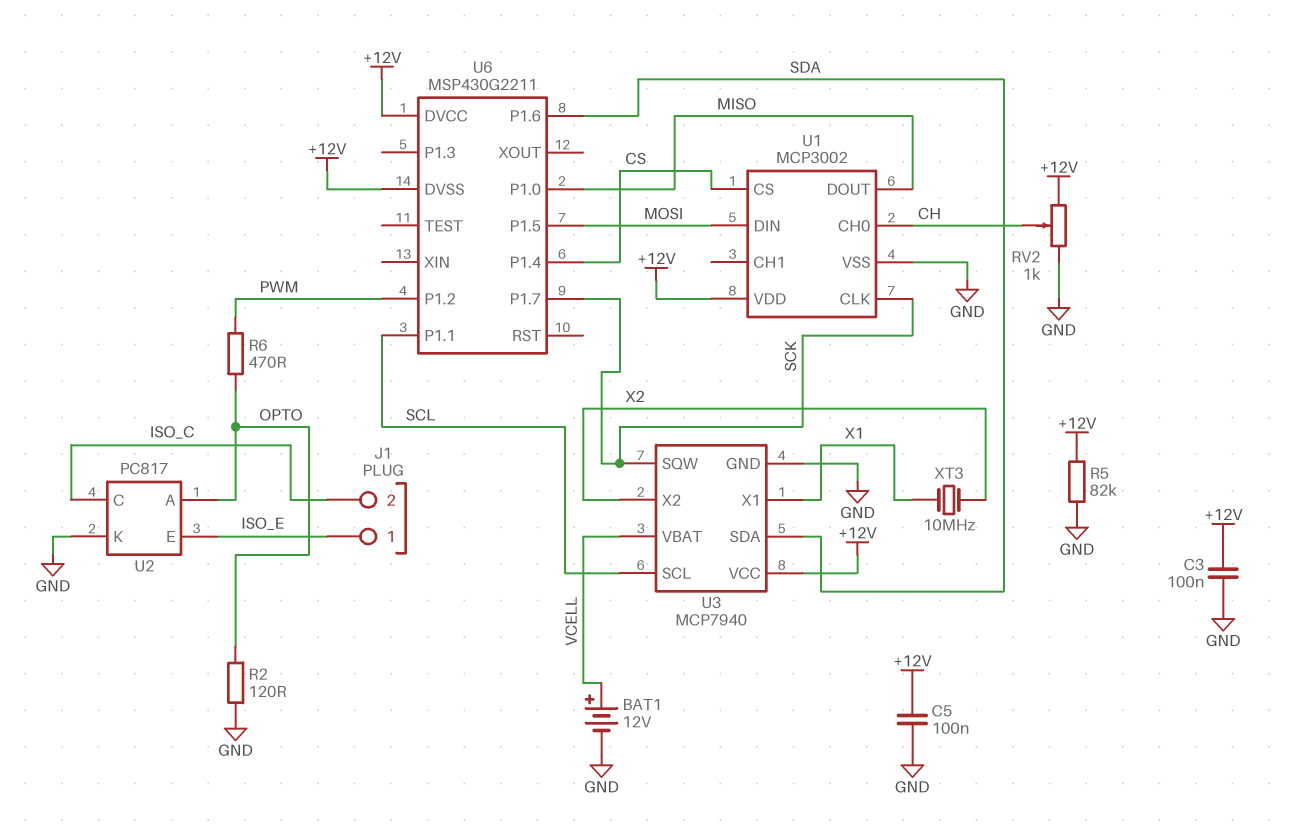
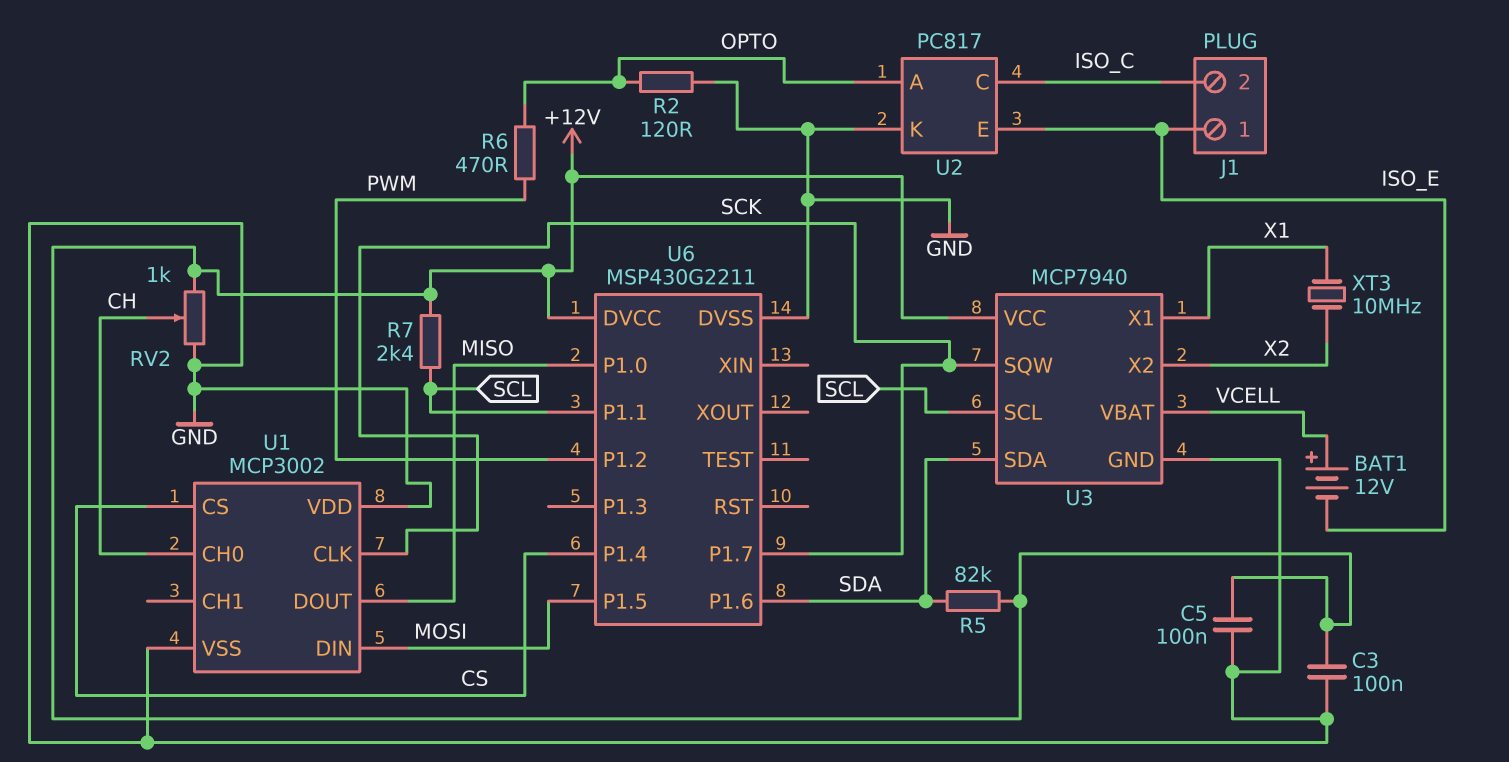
BAT1: 12V (plus VCELL, minus GND) -> 12V (plus VCELL, minus ISO_E)
R5: 82k (+12V, GND) -> 82k (+12V, SDA)
R7: none -> 2.4k (+12V, SCL)
U1 pin VDD: +12V -> GND
U6 pin DVSS: +12V -> GND

